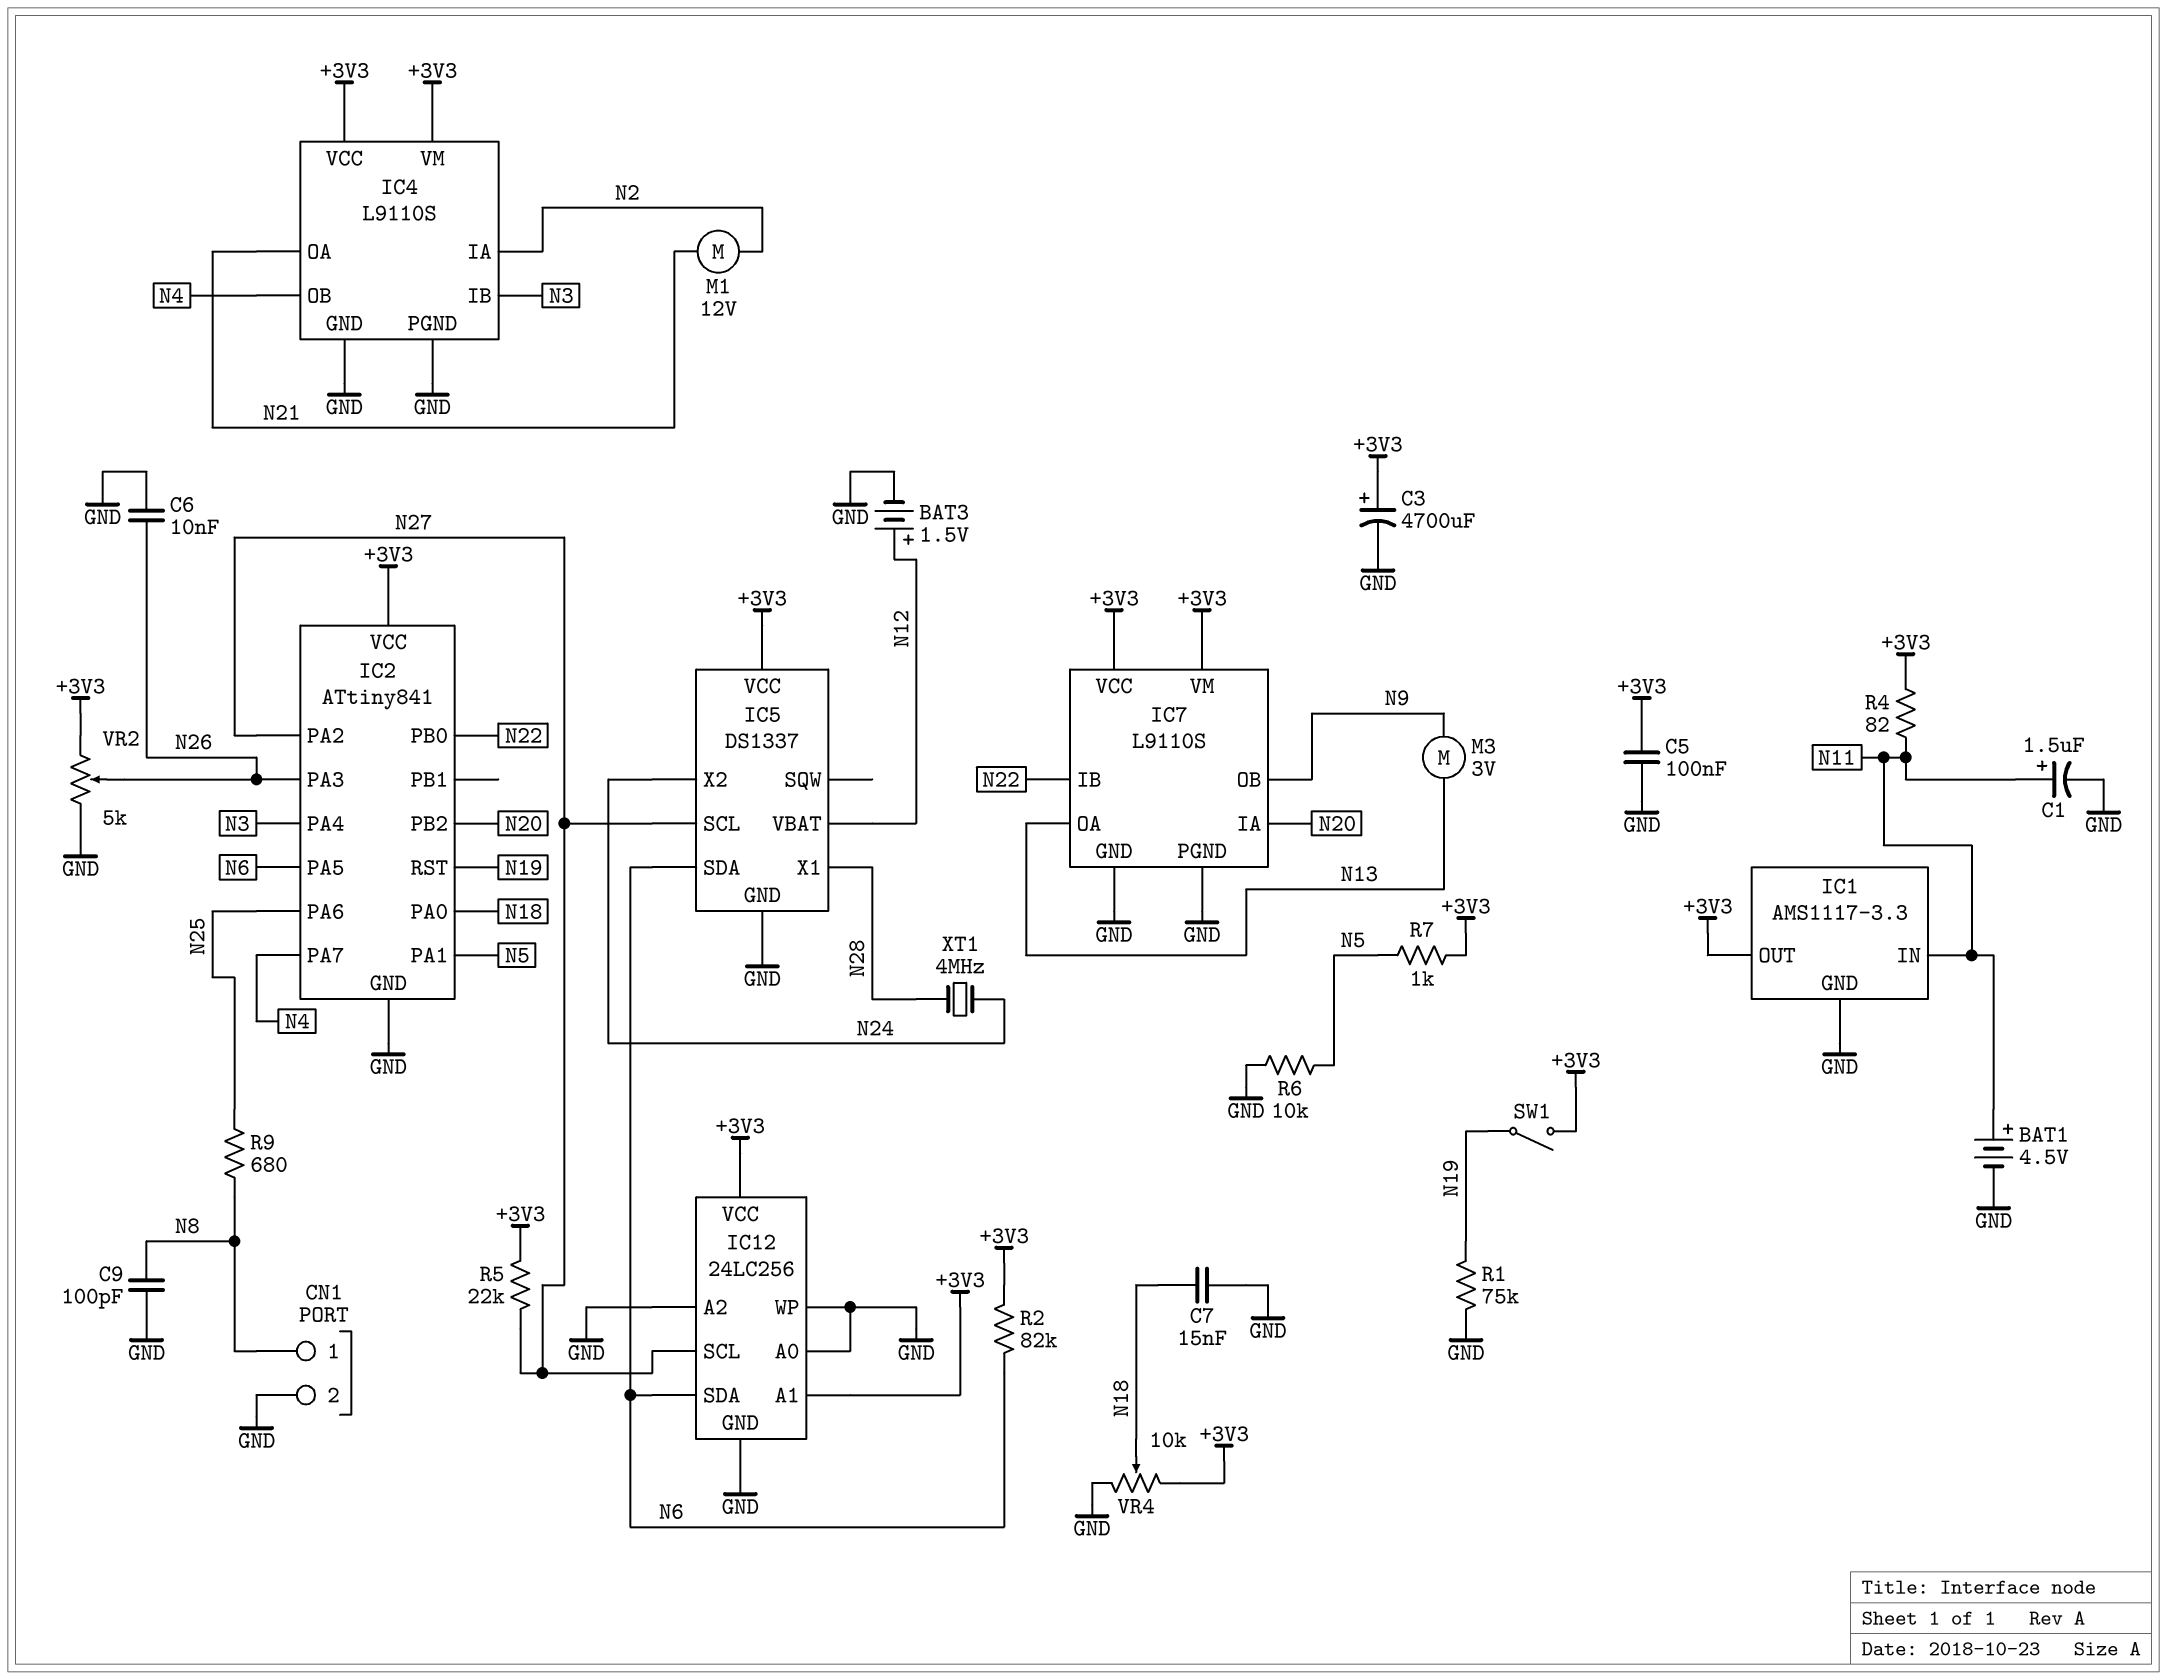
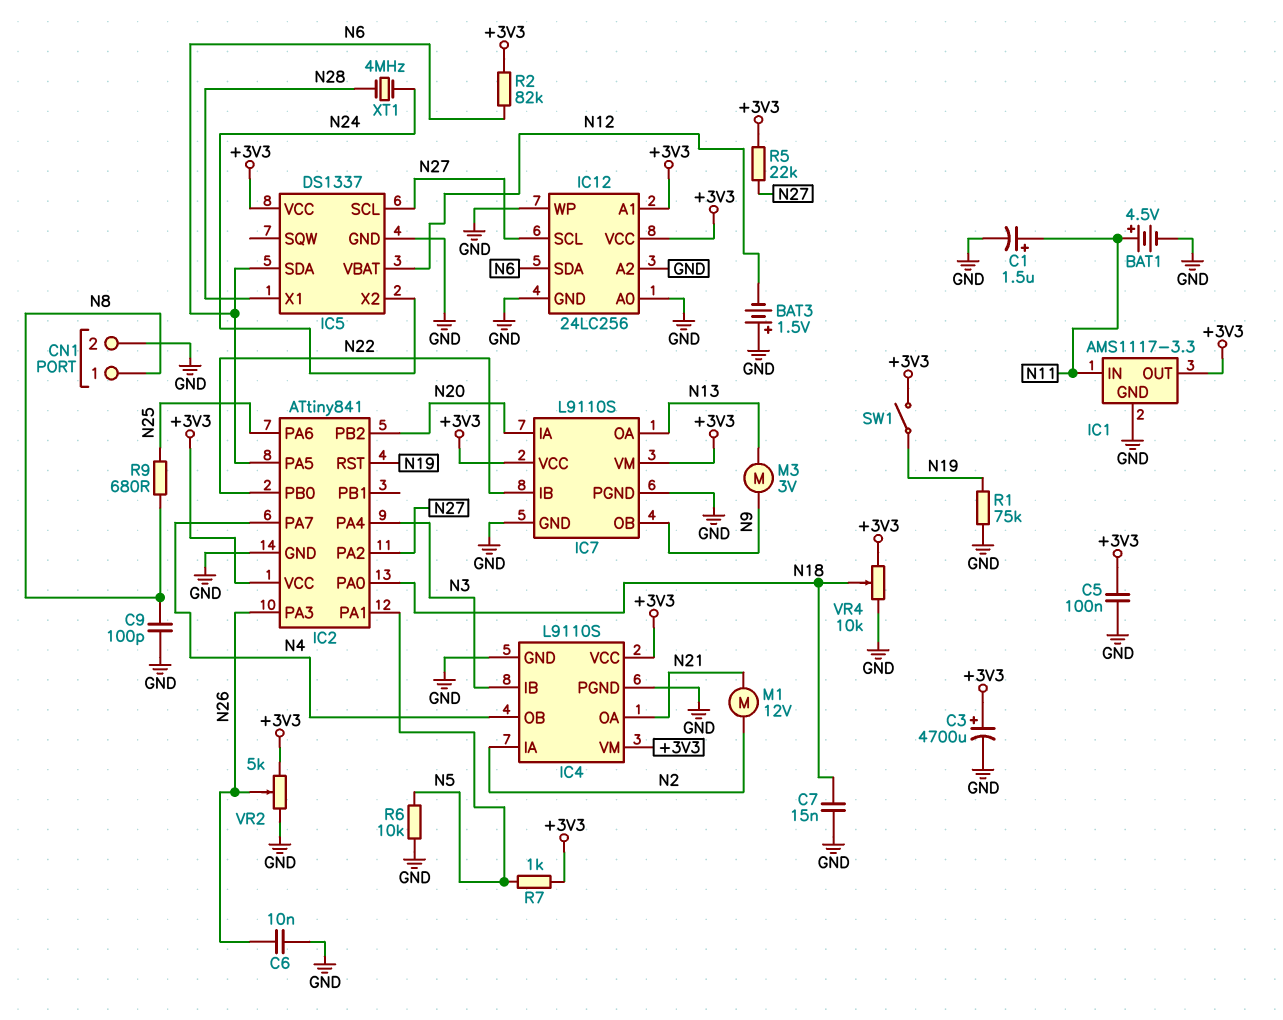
BAT3: 1.5V (plus N12, minus GND) -> 1.5V (plus GND, minus N12)
R4: 82 (+3V3, N11) -> none

